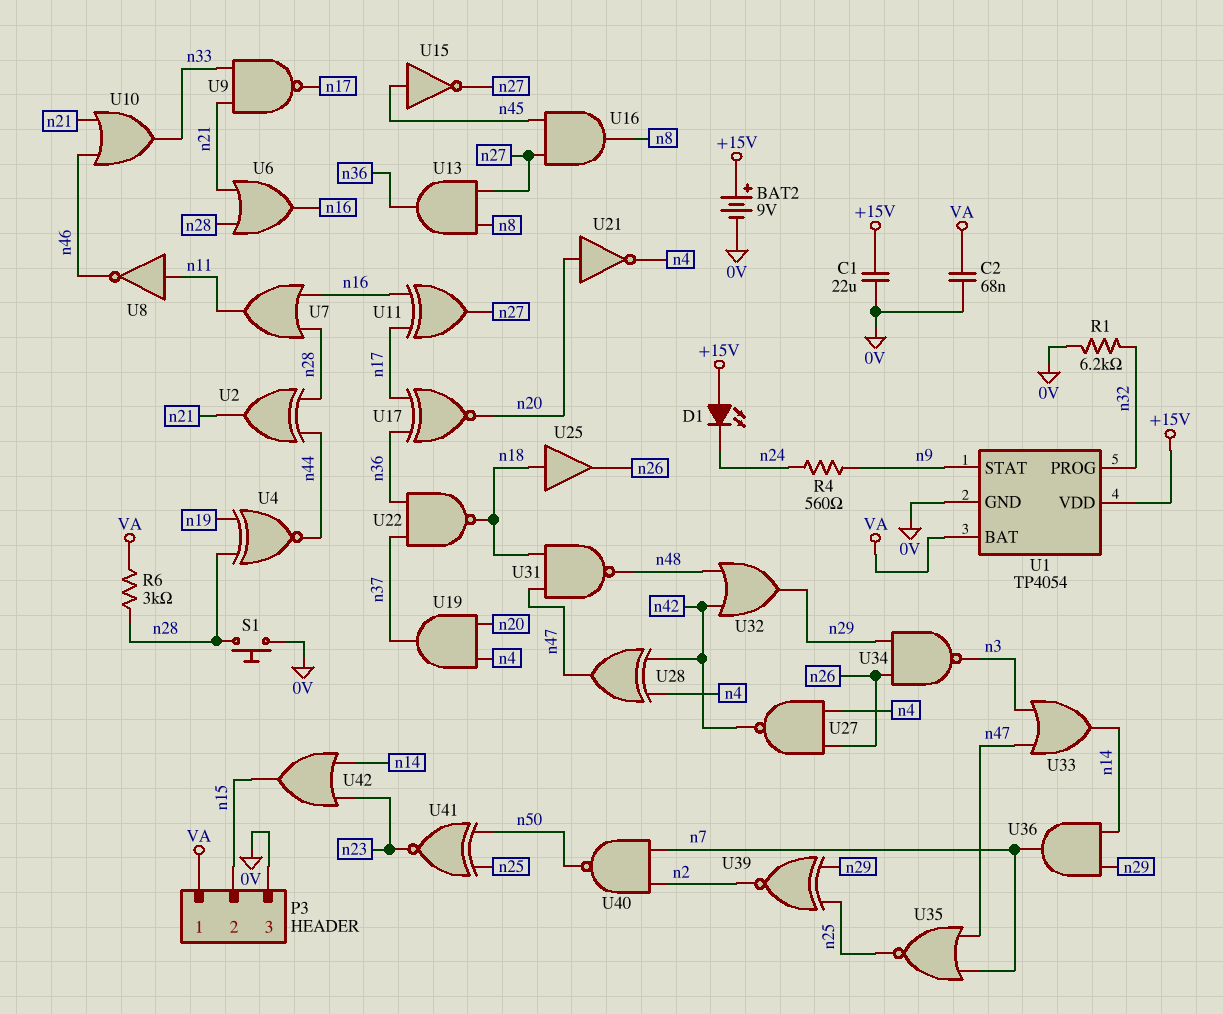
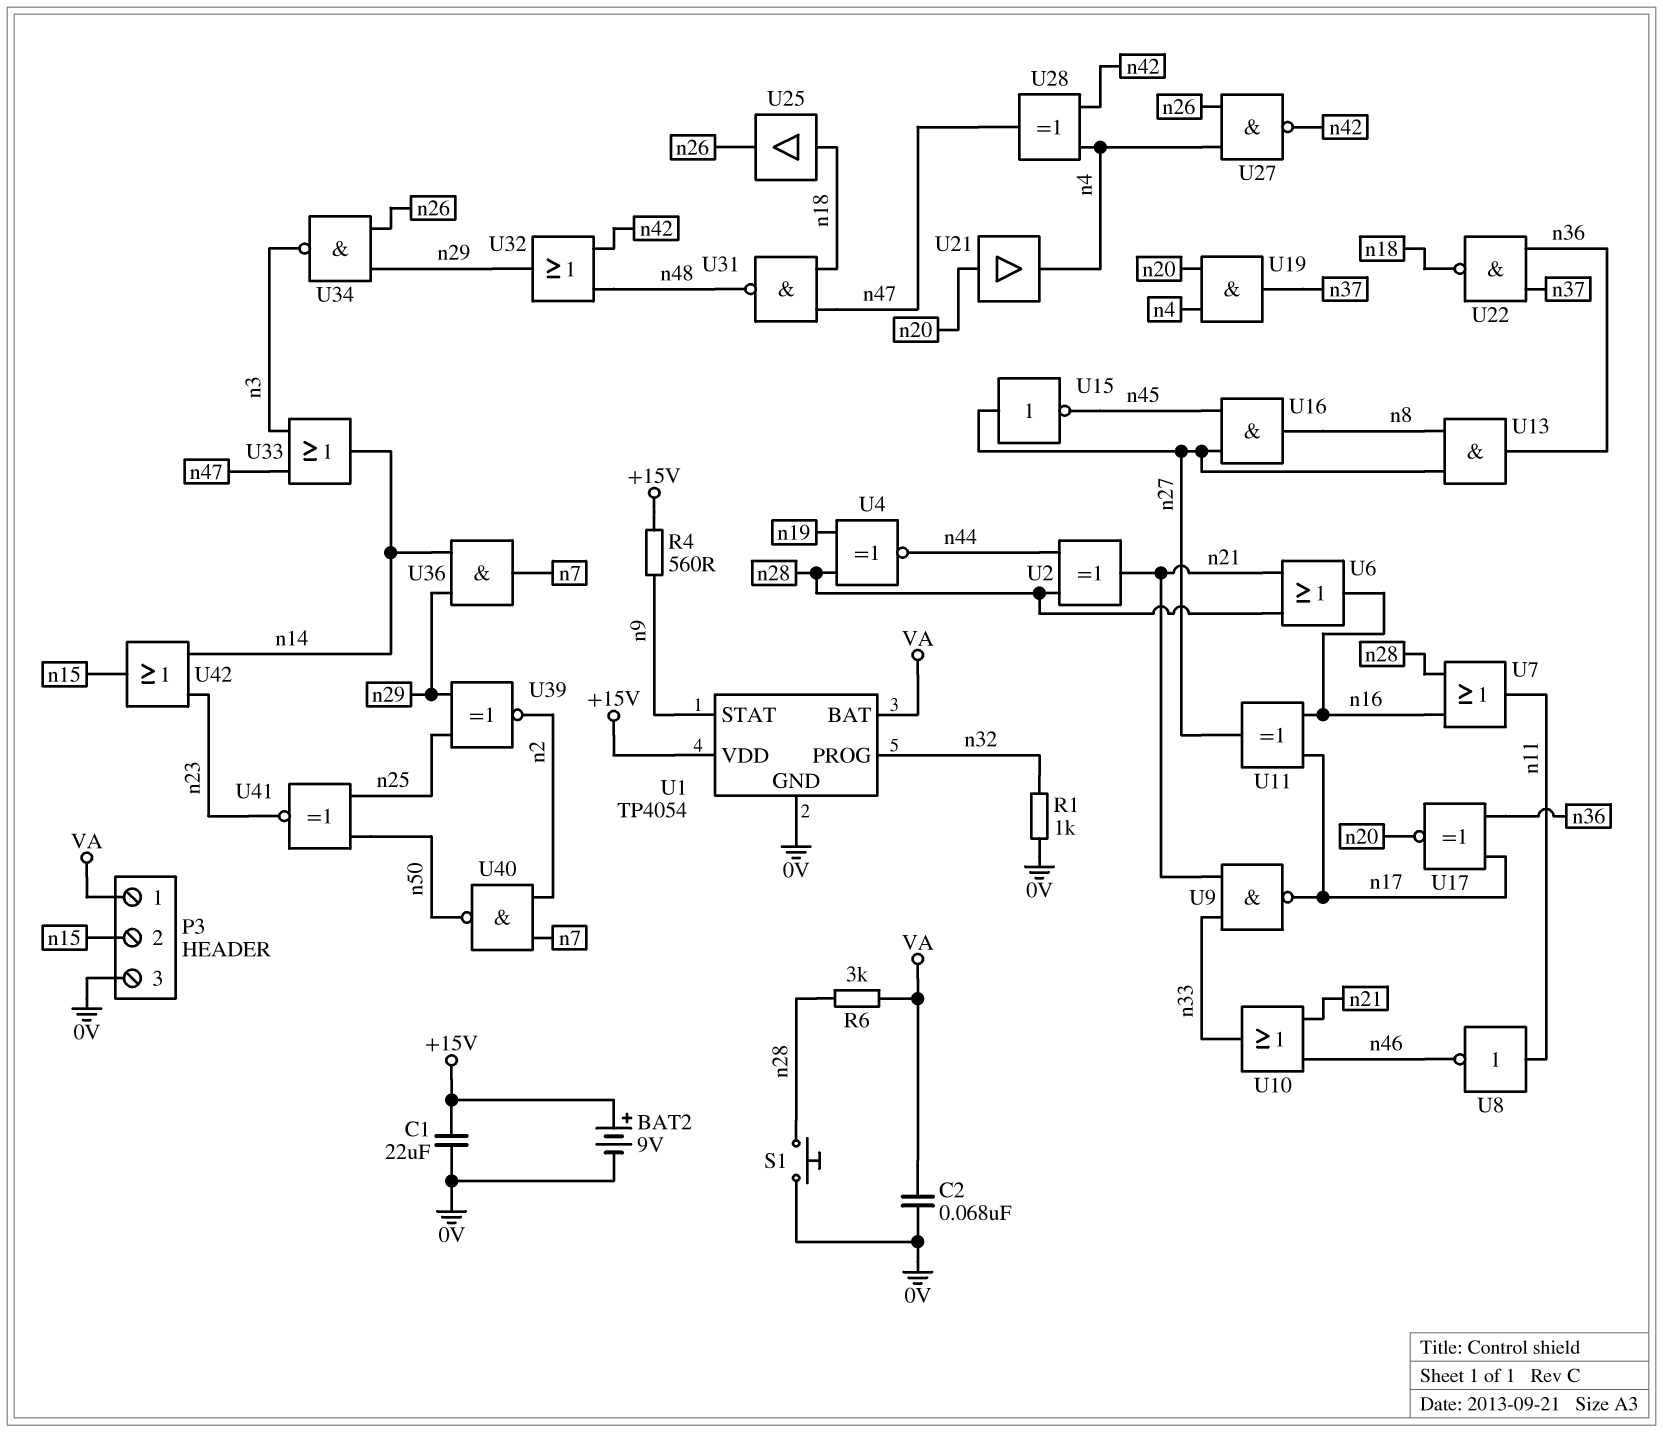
D1: LED (A +15V, K n24) -> none
R1: 6.2k (0V, n32) -> 1k (0V, n32)
R4: 560 (n9, n24) -> 560 (+15V, n9)
U15: NOT (in n45, out n27) -> NOT (in n27, out n45)
U21: NOT (in n20, out n4) -> buffer (in n20, out n4)
U35: NOR (in n7, in n47, out n25) -> none

